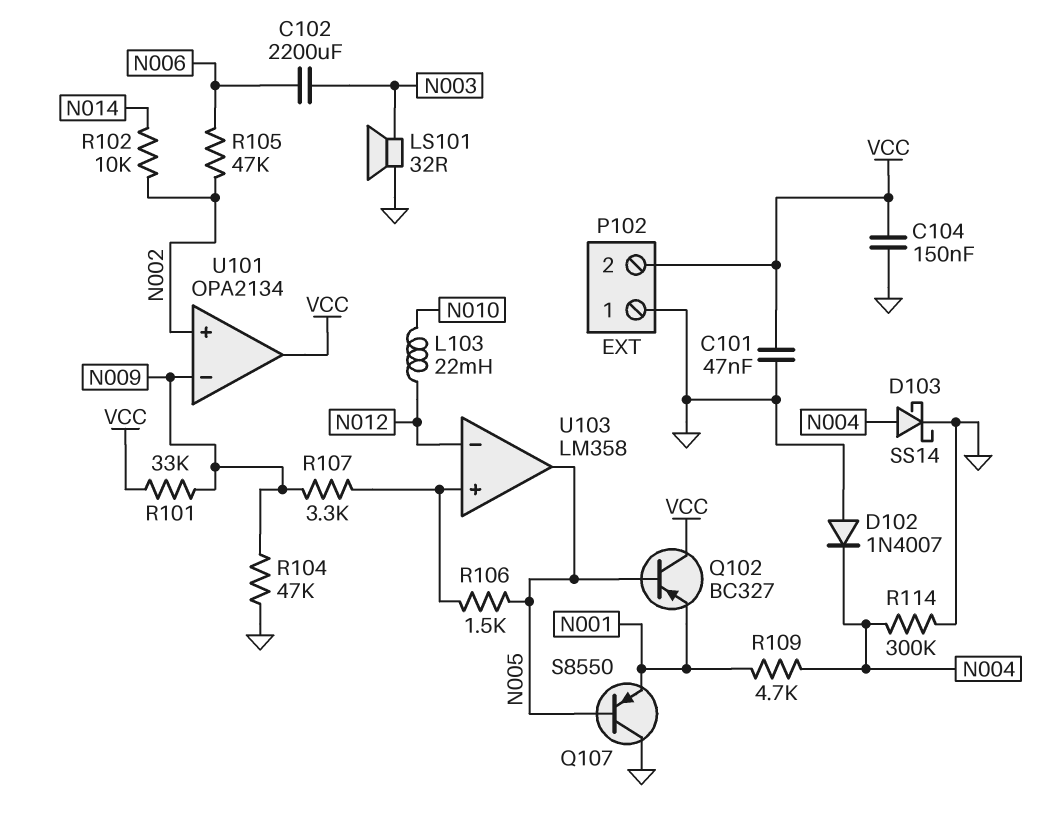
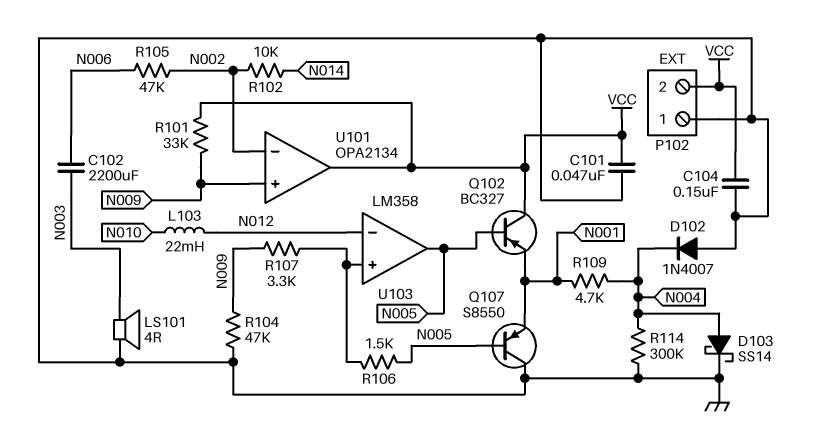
LS101: speaker 32R (GND, N003) -> speaker 4R (GND, N003)
U101 pin in+: N002 -> N009
U101 pin in-: N009 -> N002

